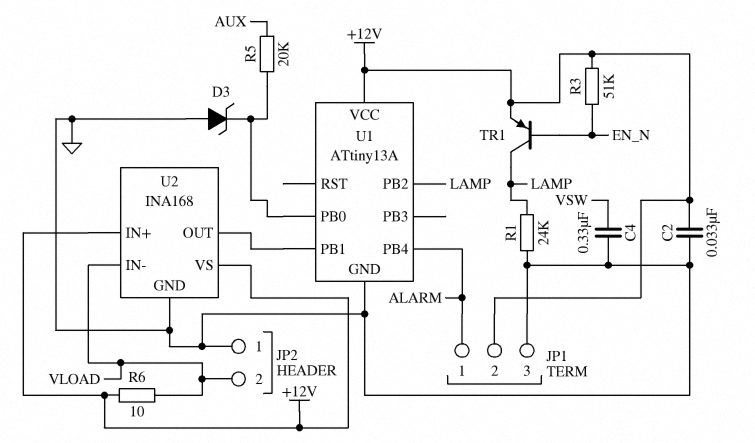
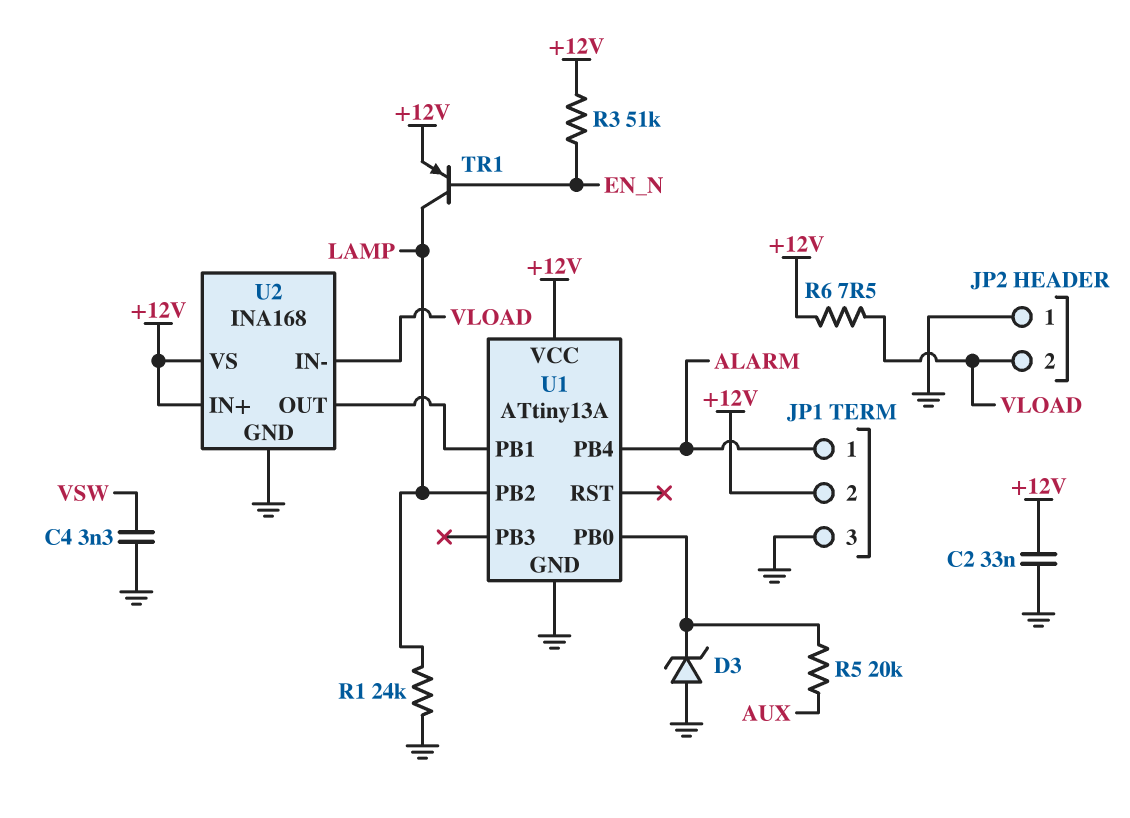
C4: 330nF (GND, VSW) -> 3.3nF (GND, VSW)
R6: 10 (+12V, VLOAD) -> 7.5 (+12V, VLOAD)

